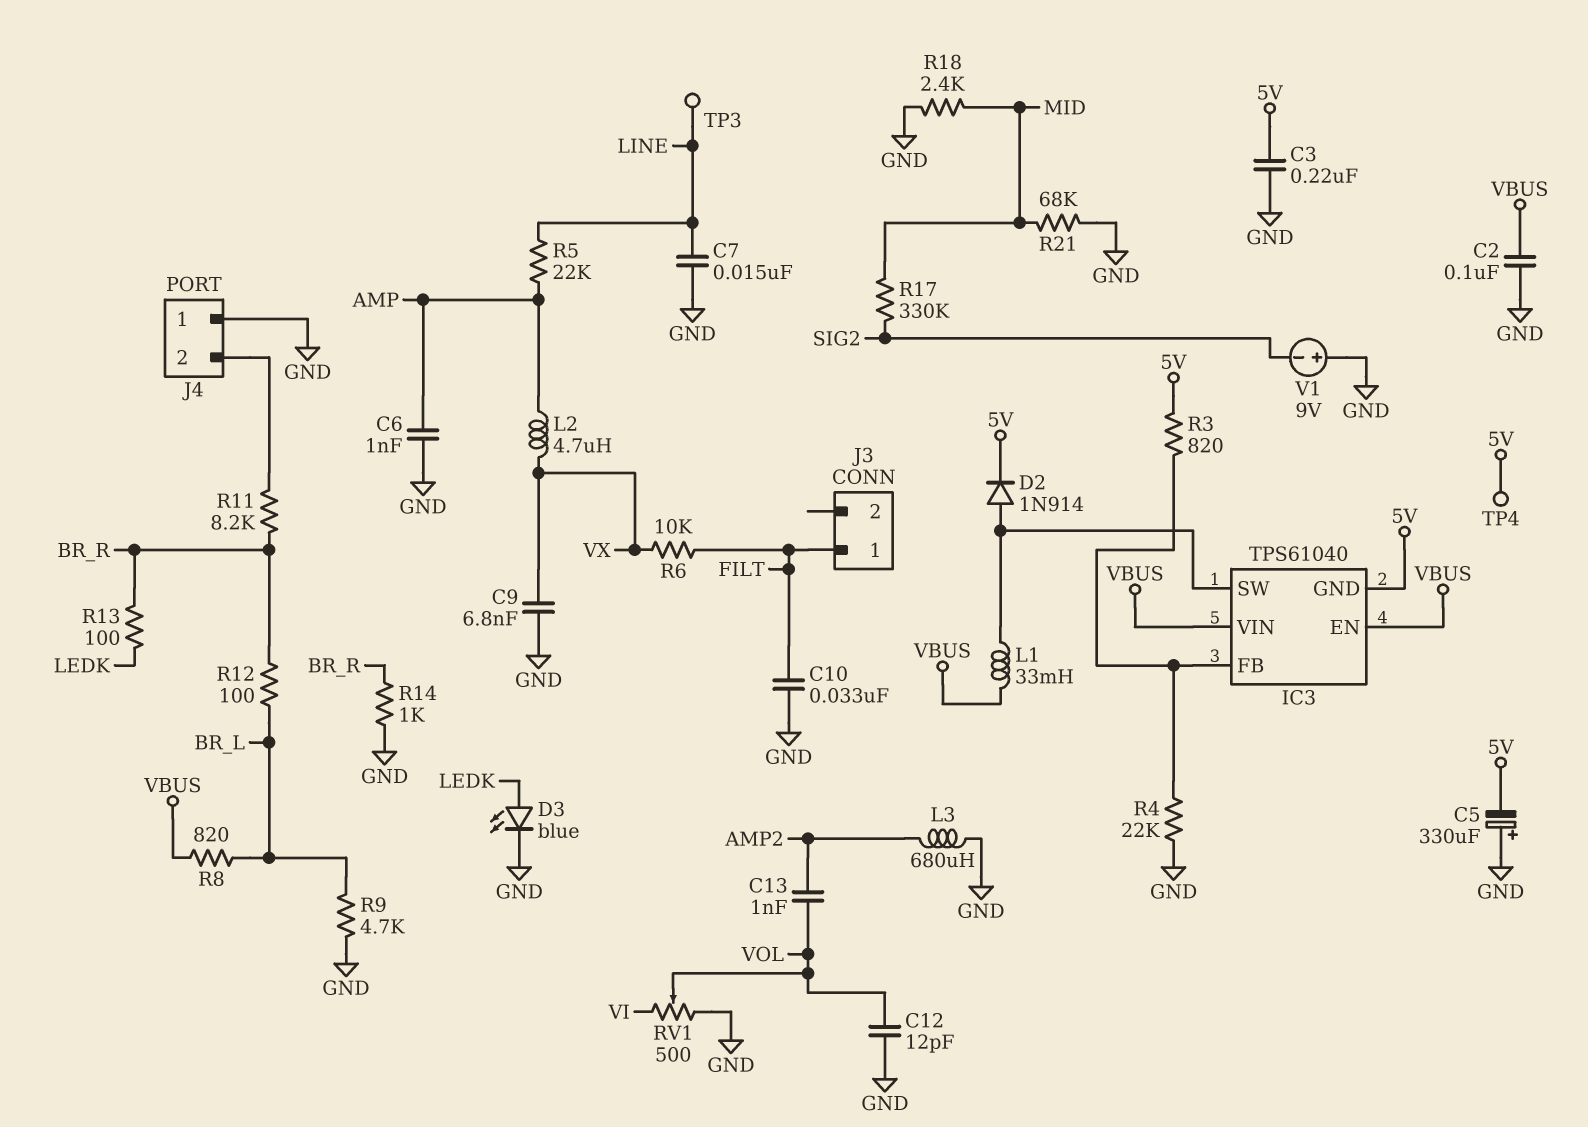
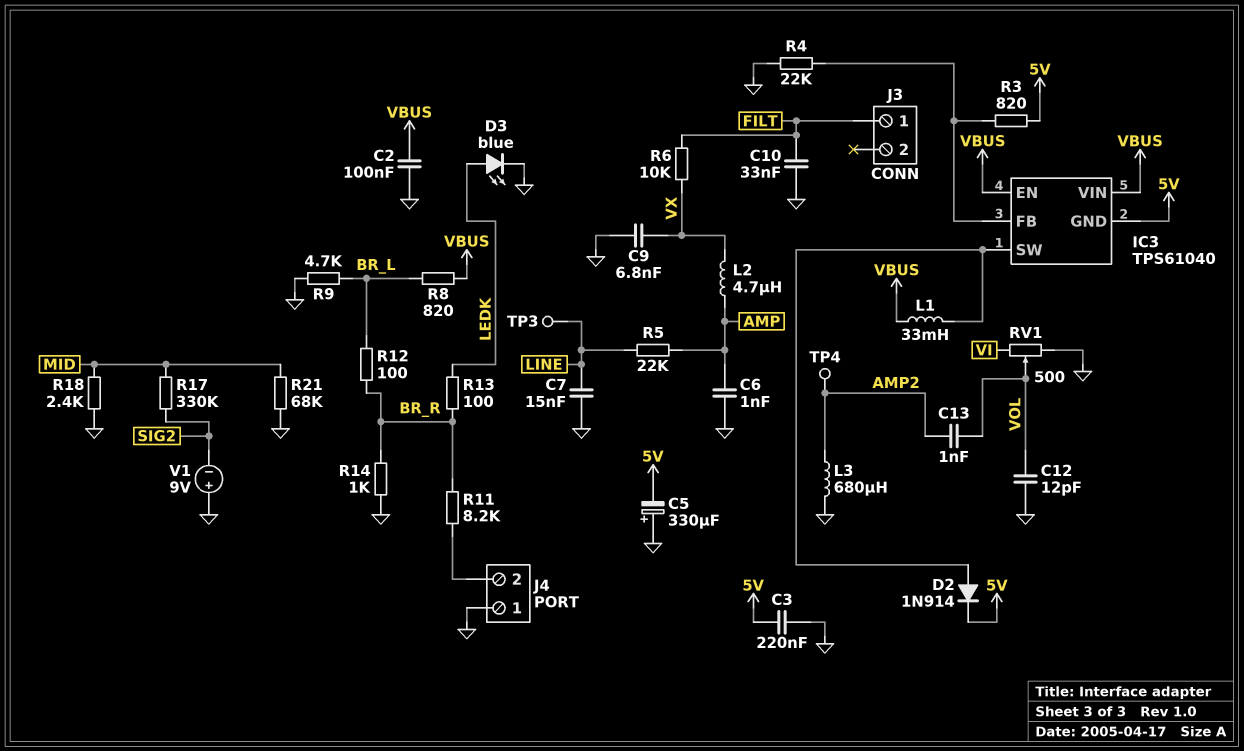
TP4: test point (5V) -> test point (AMP2)

